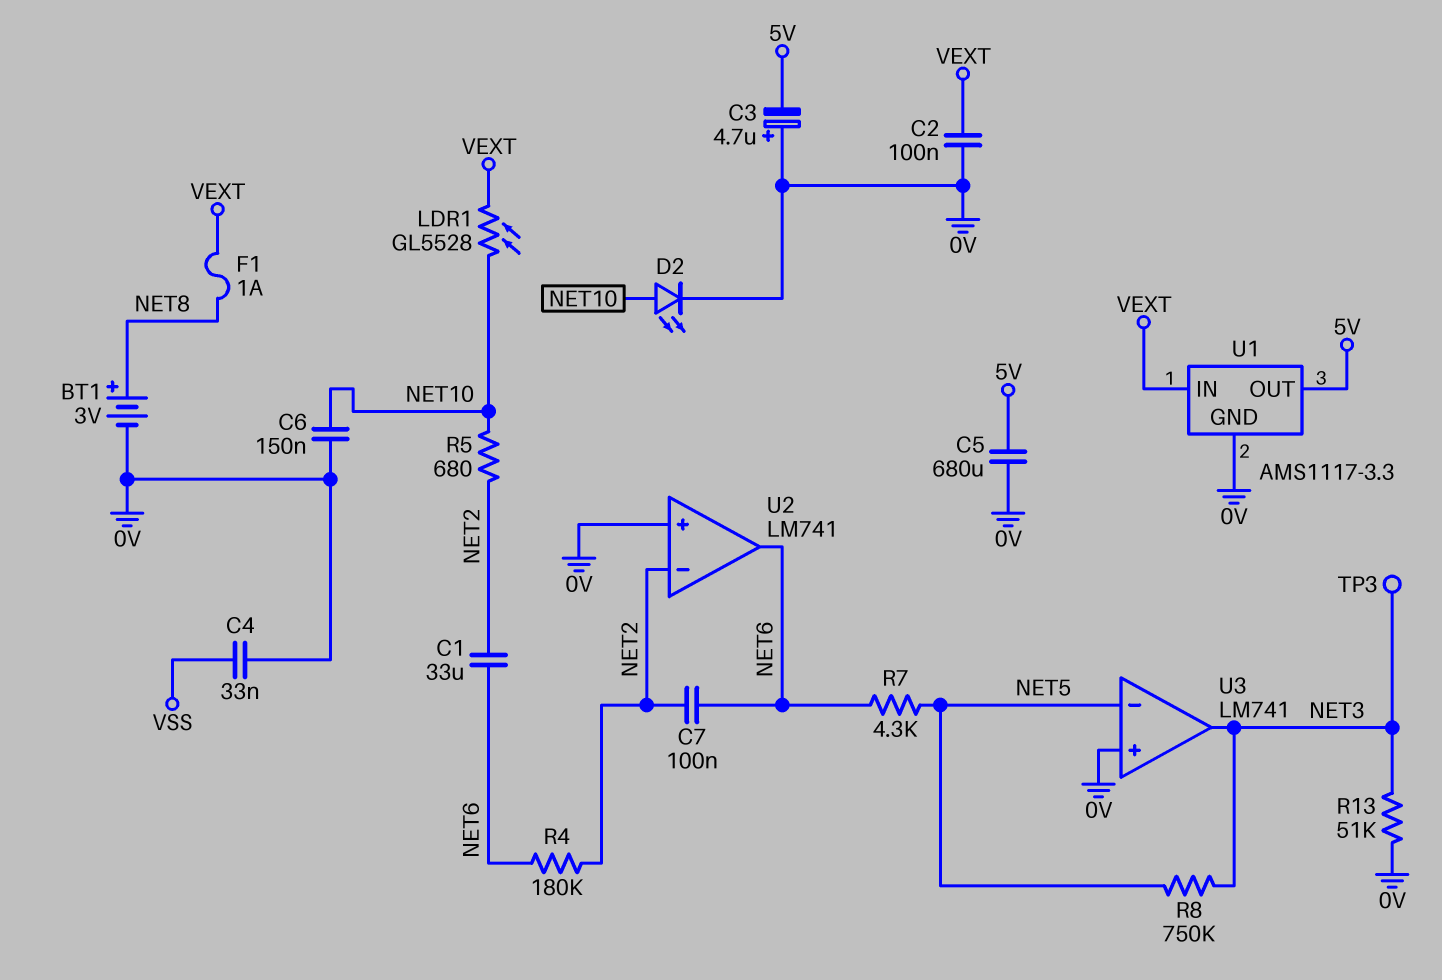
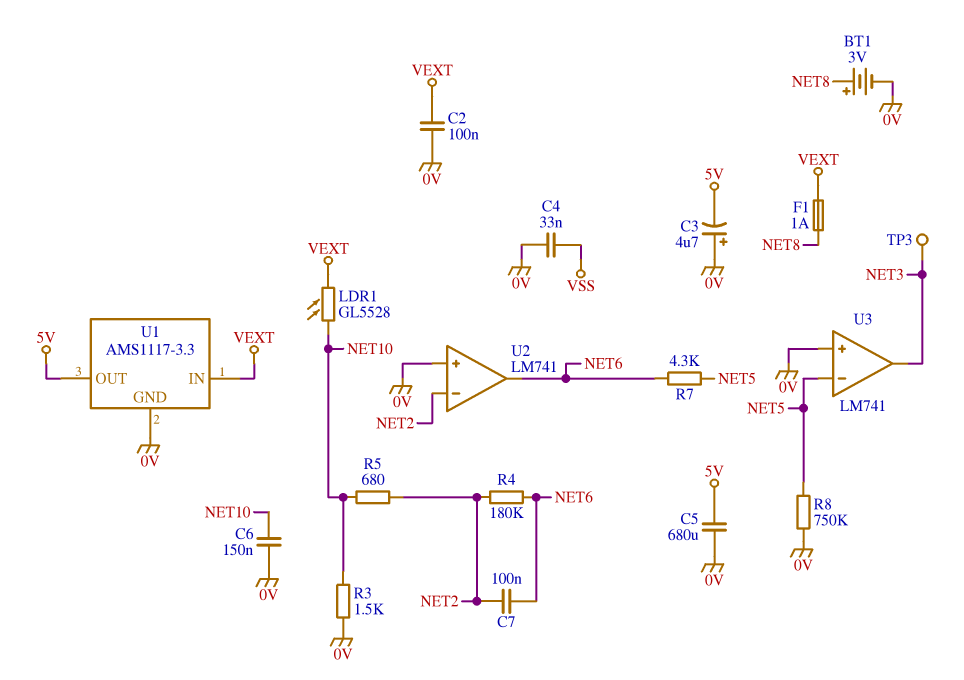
C1: 33uF (NET2, NET6) -> none
D2: LED (A NET10, K 0V) -> none
R3: none -> 1.5k (0V, NET10)
R8: 750k (NET3, NET5) -> 750k (0V, NET5)
R13: 51k (0V, NET3) -> none

